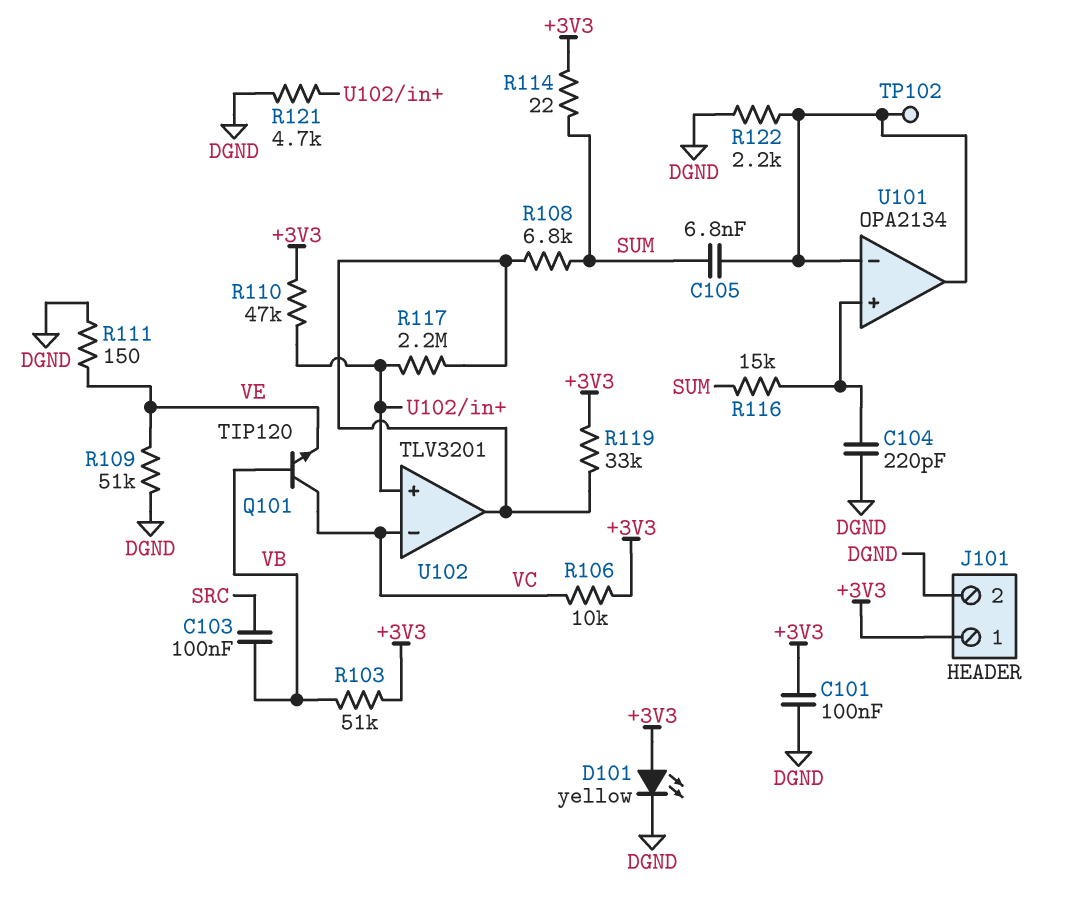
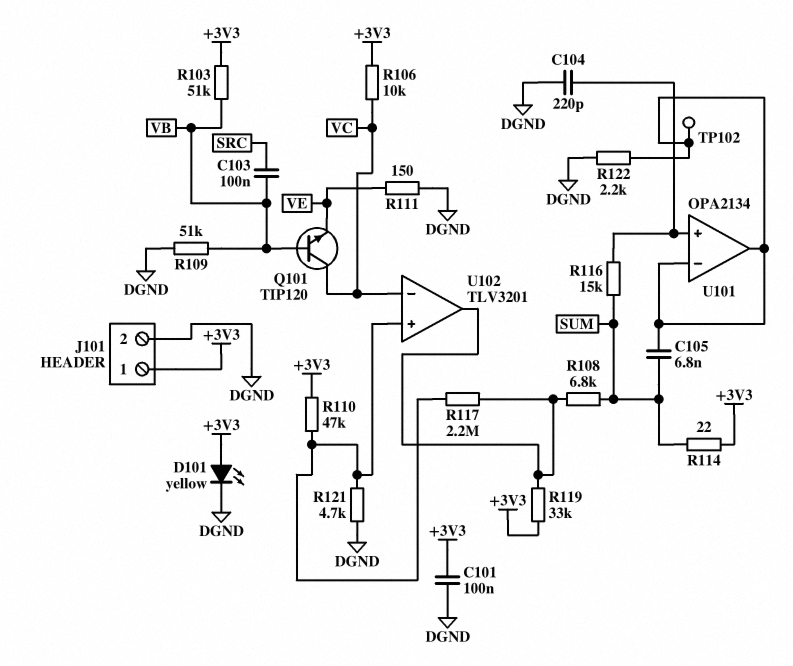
R109: 51k (DGND, VE) -> 51k (DGND, VB)

